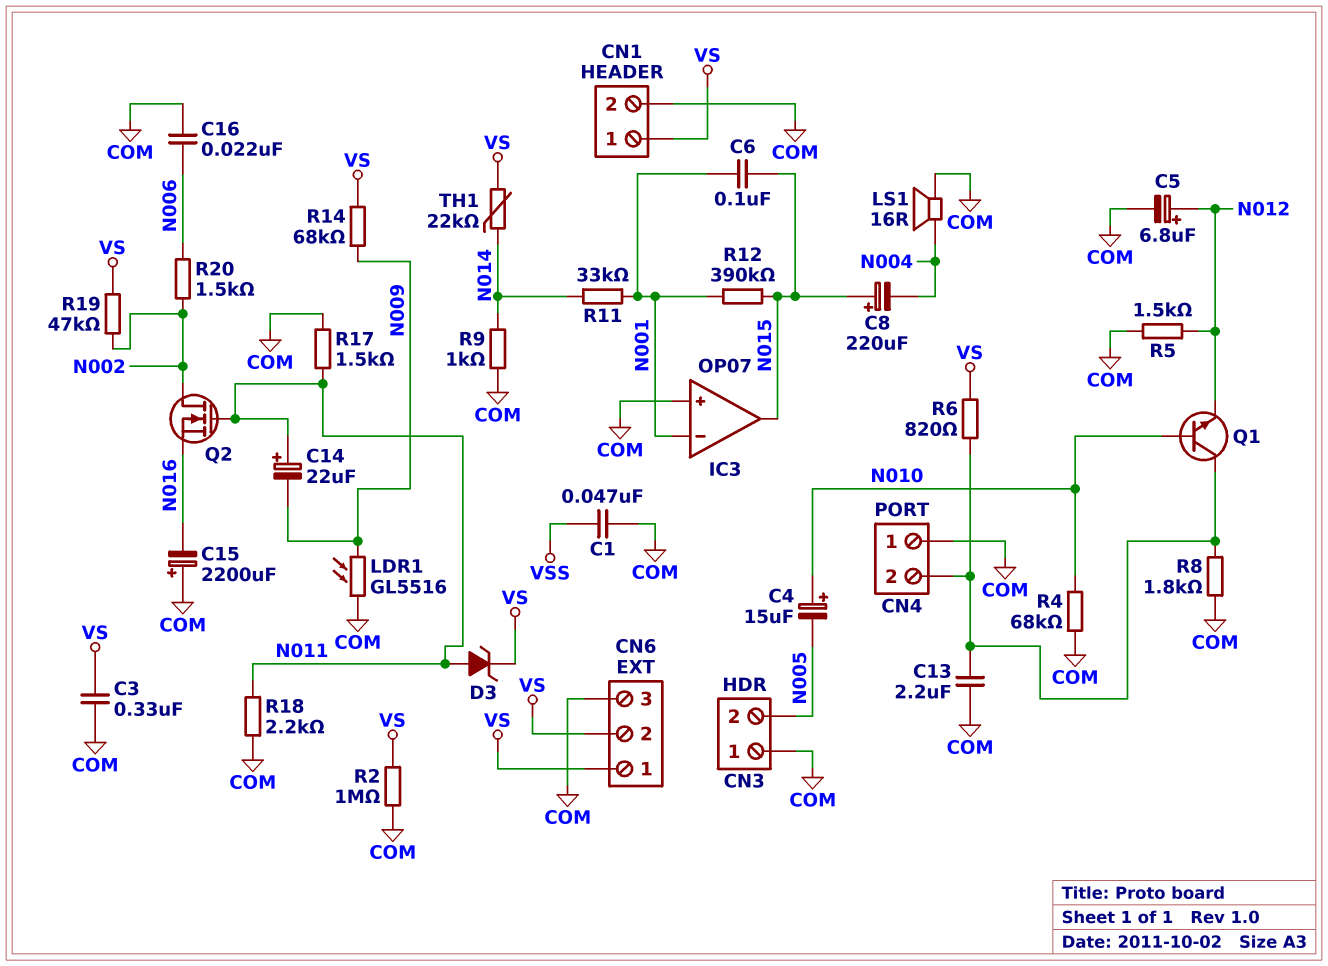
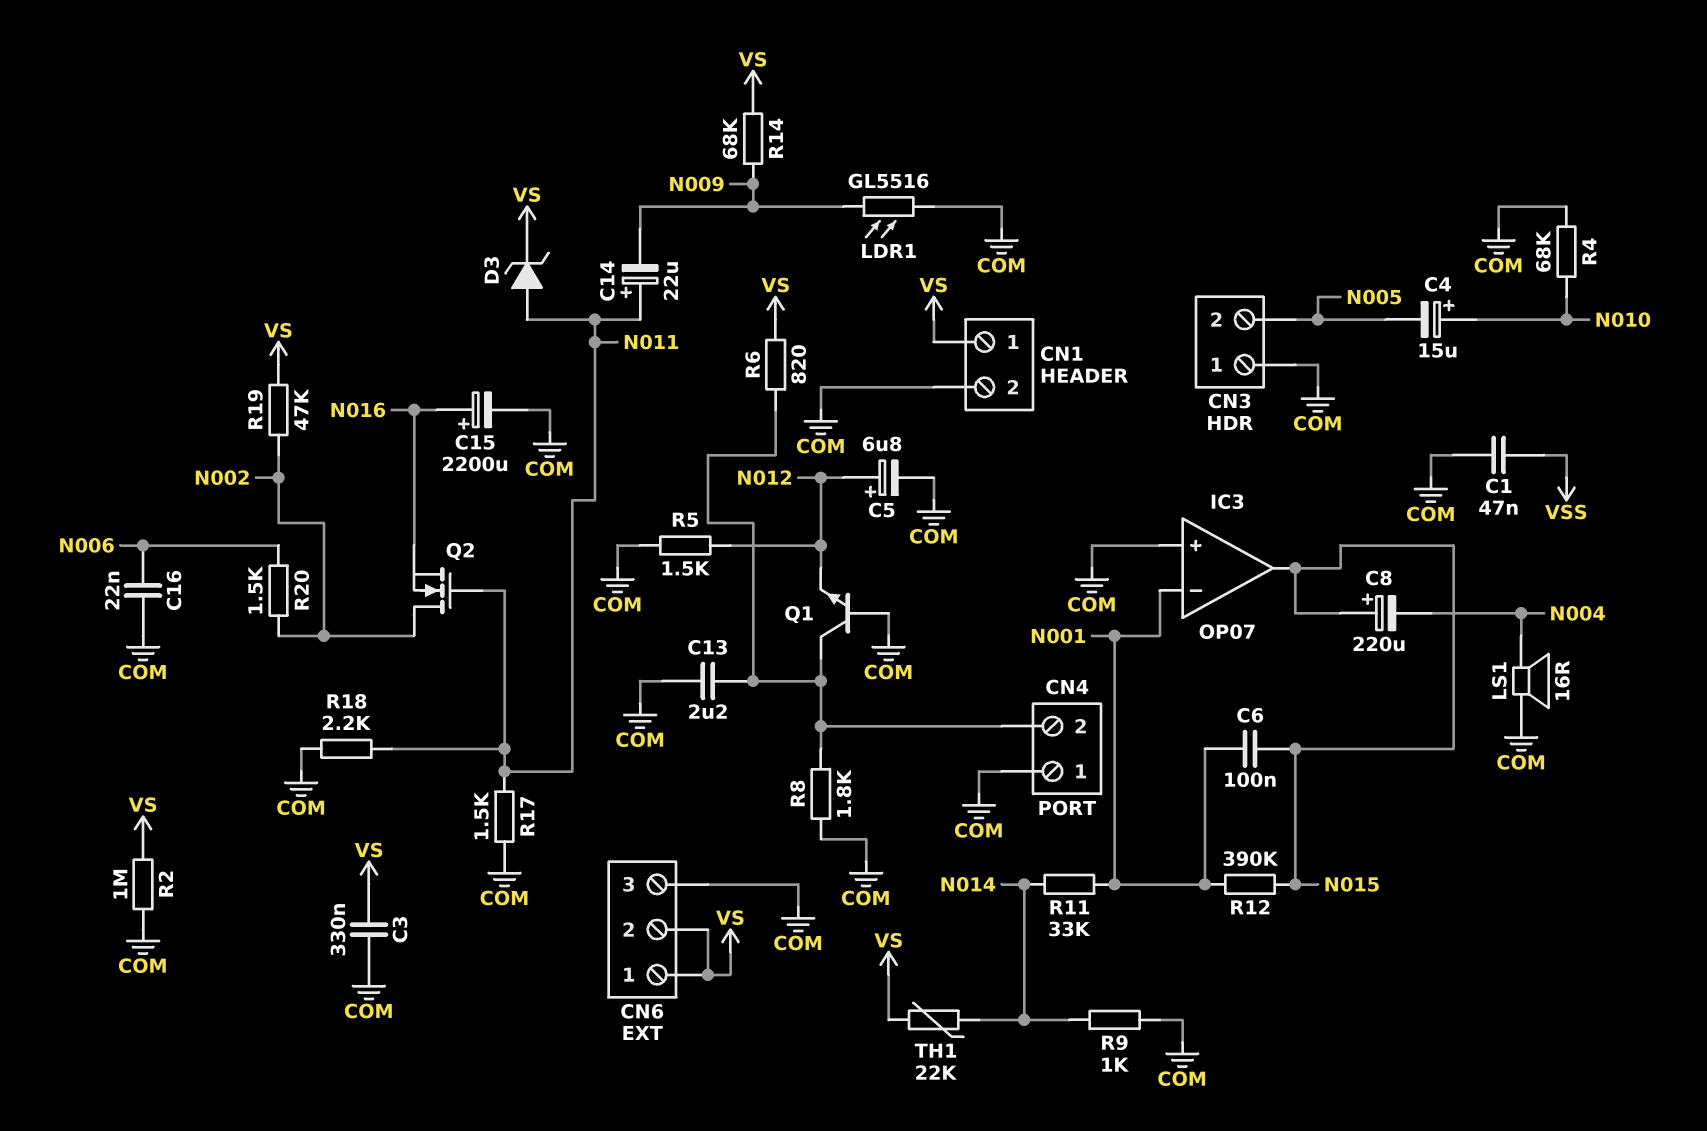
C15: 2200uF (plus COM, minus N016) -> 2200uF (plus N016, minus COM)
Q1: NPN (B N010, C CN4/2, E N012) -> NPN (B COM, C CN4/2, E N012)

